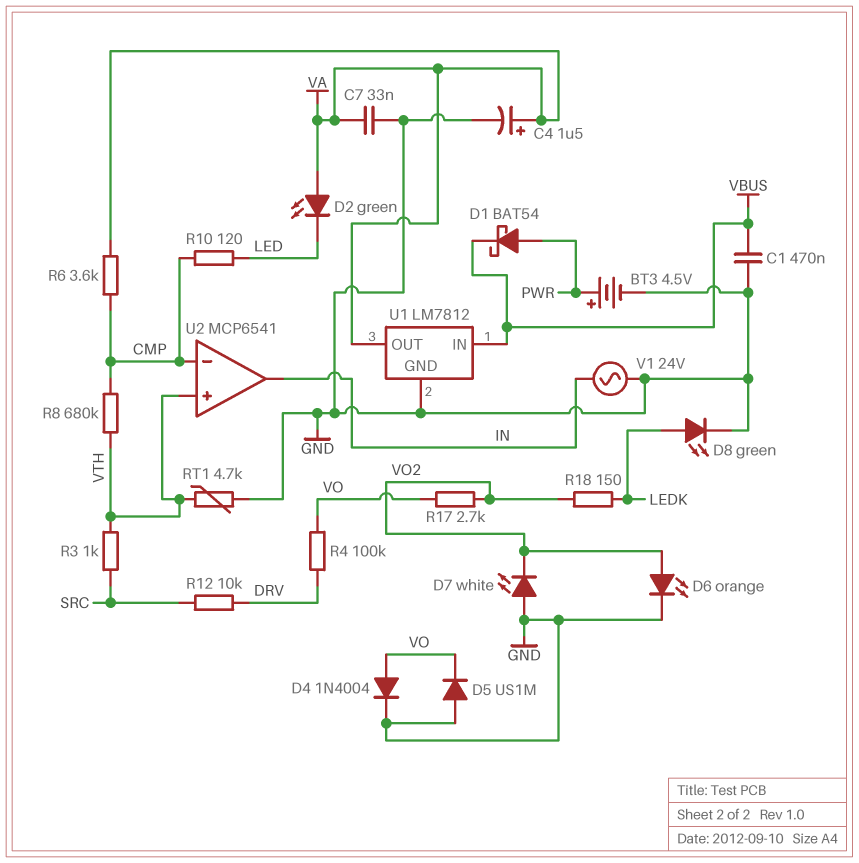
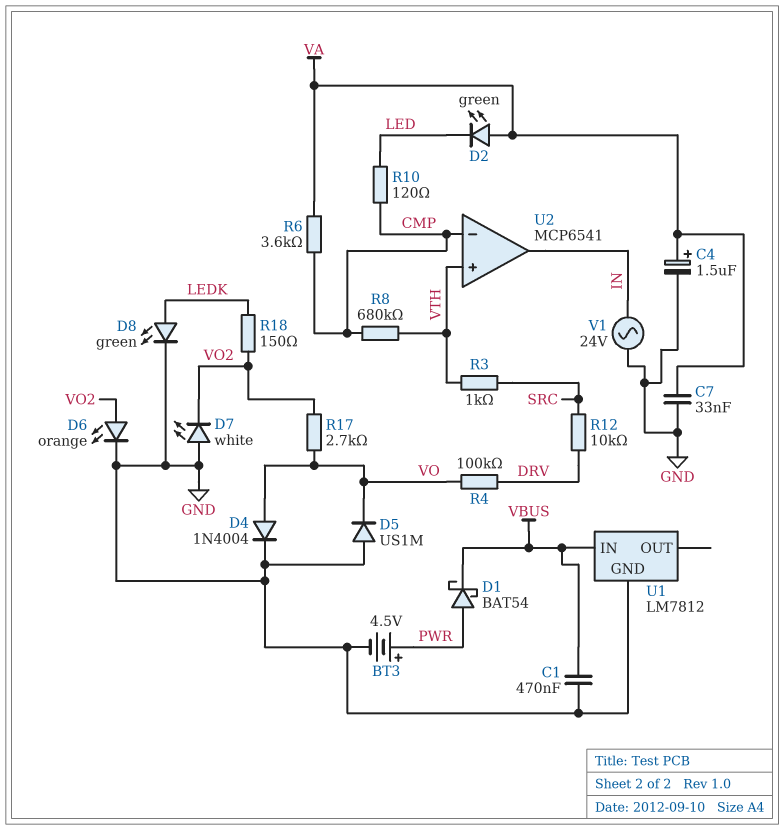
RT1: 4.7k (GND, VTH) -> none
U1 pin OUT: VA -> none

